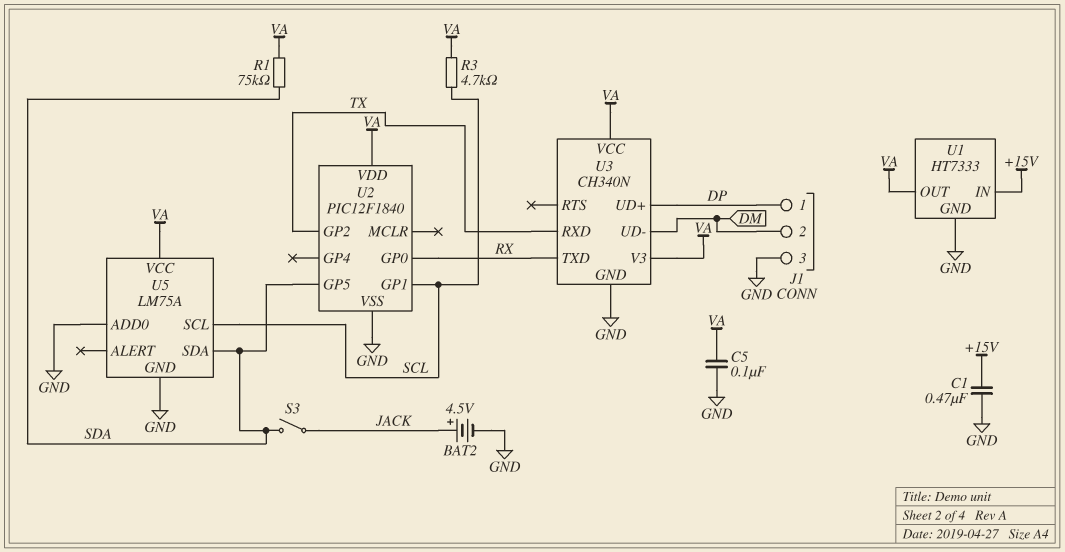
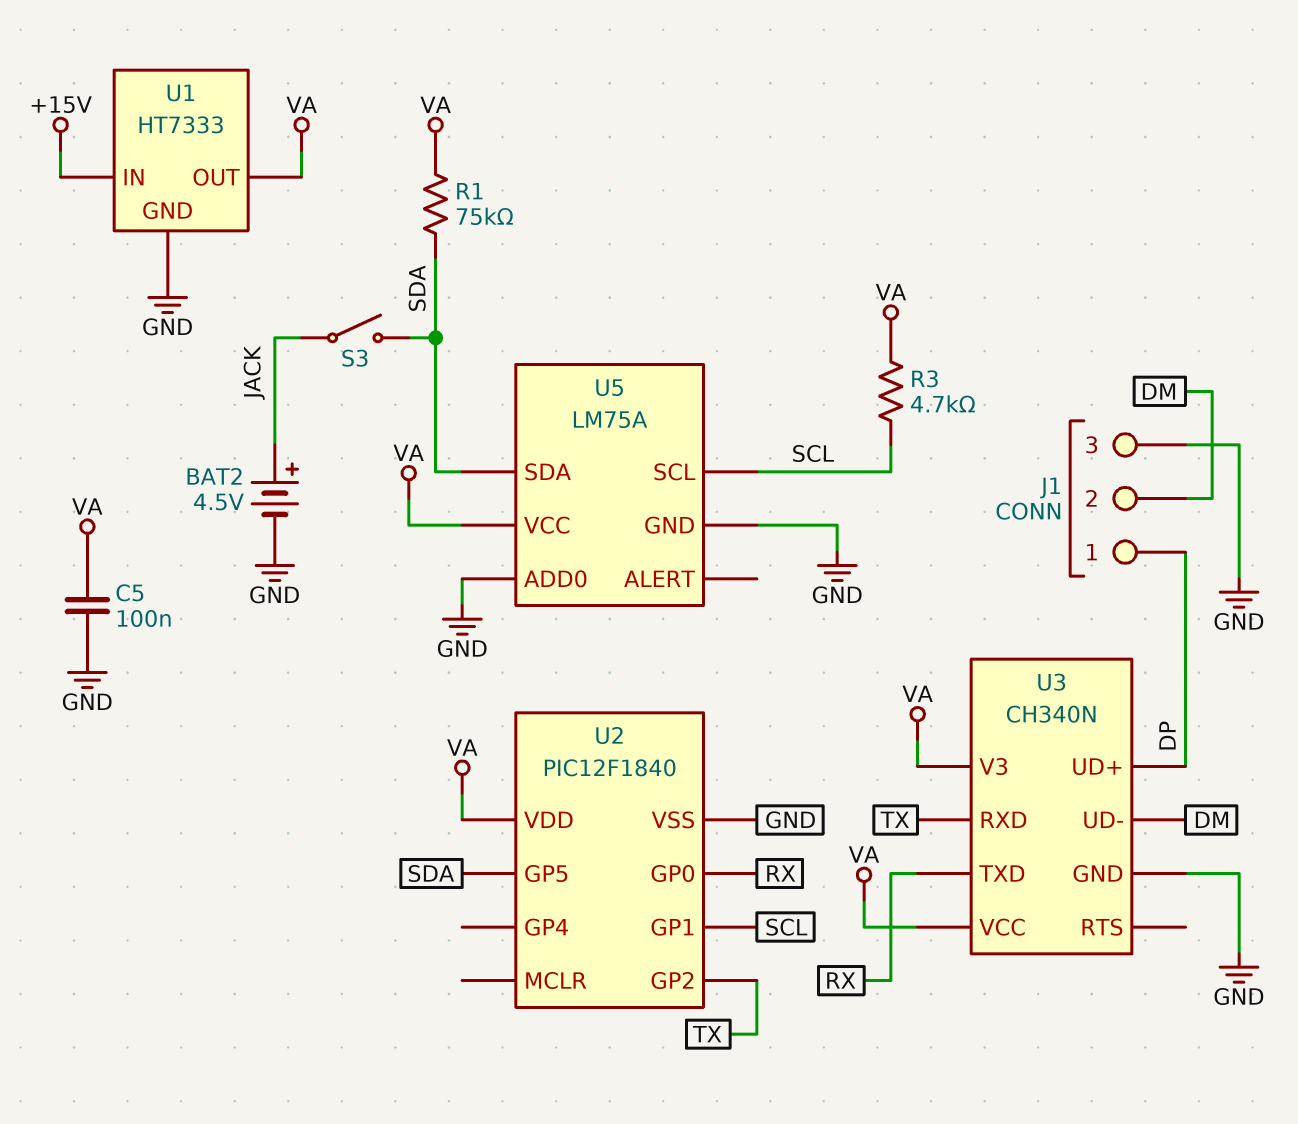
C1: 470nF (+15V, GND) -> none

